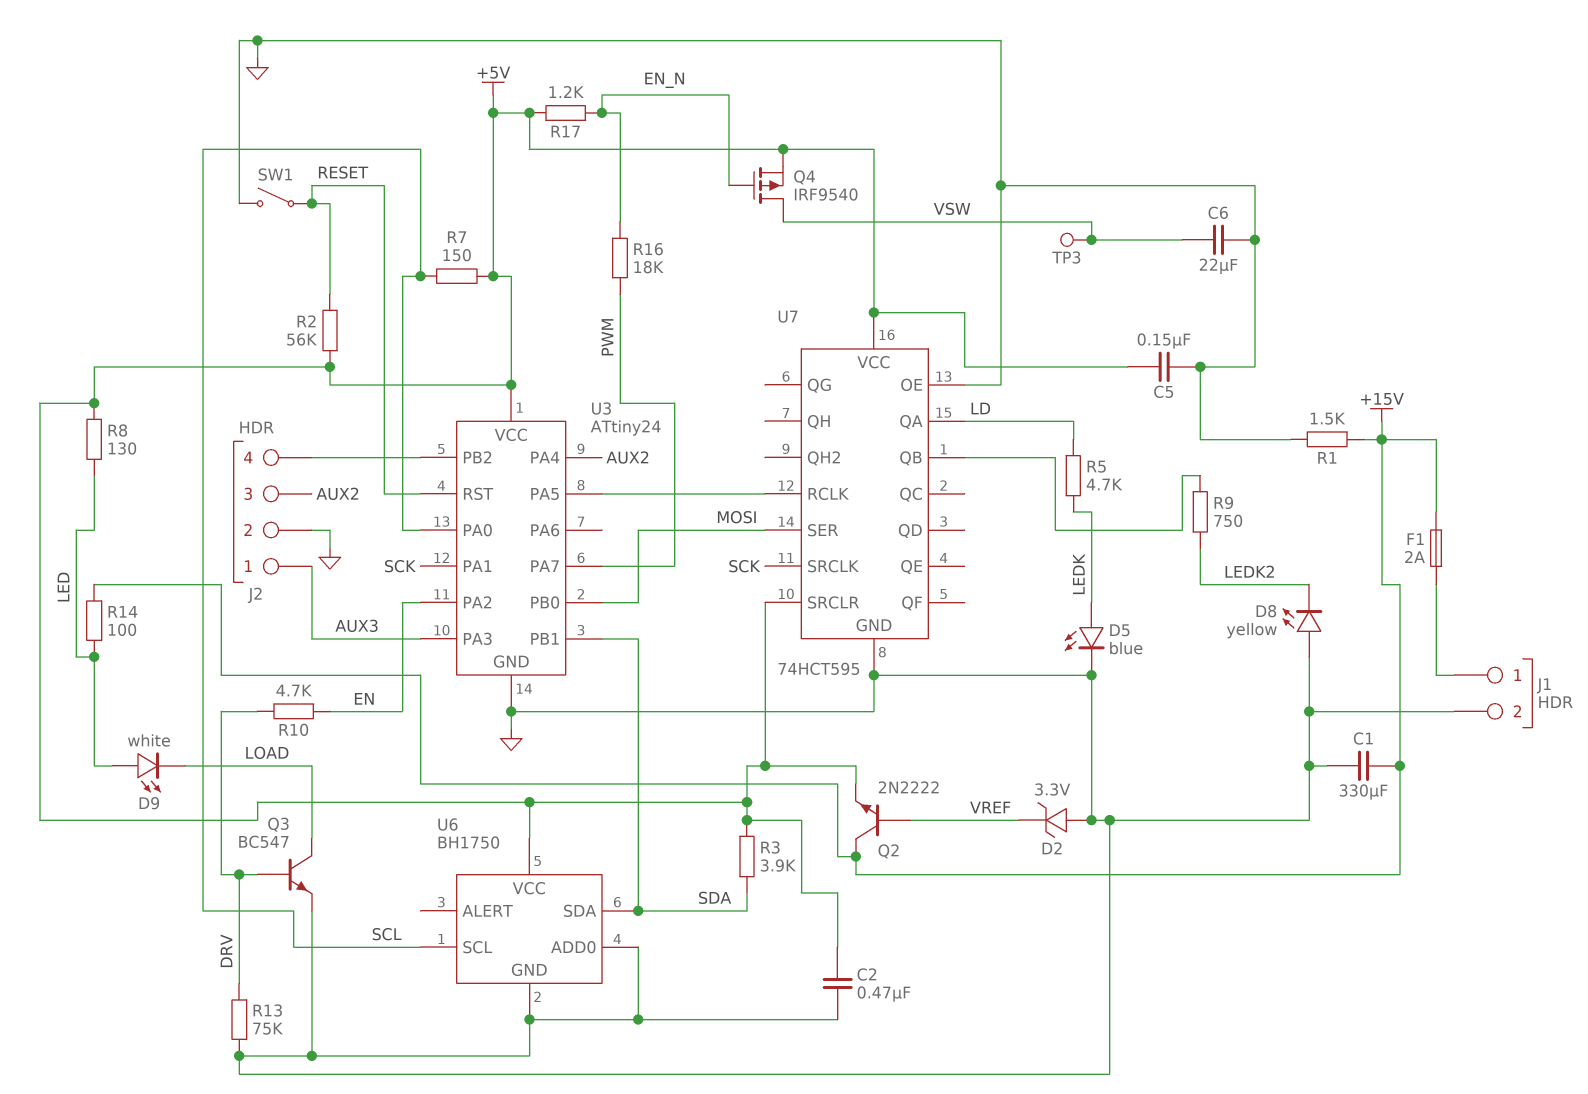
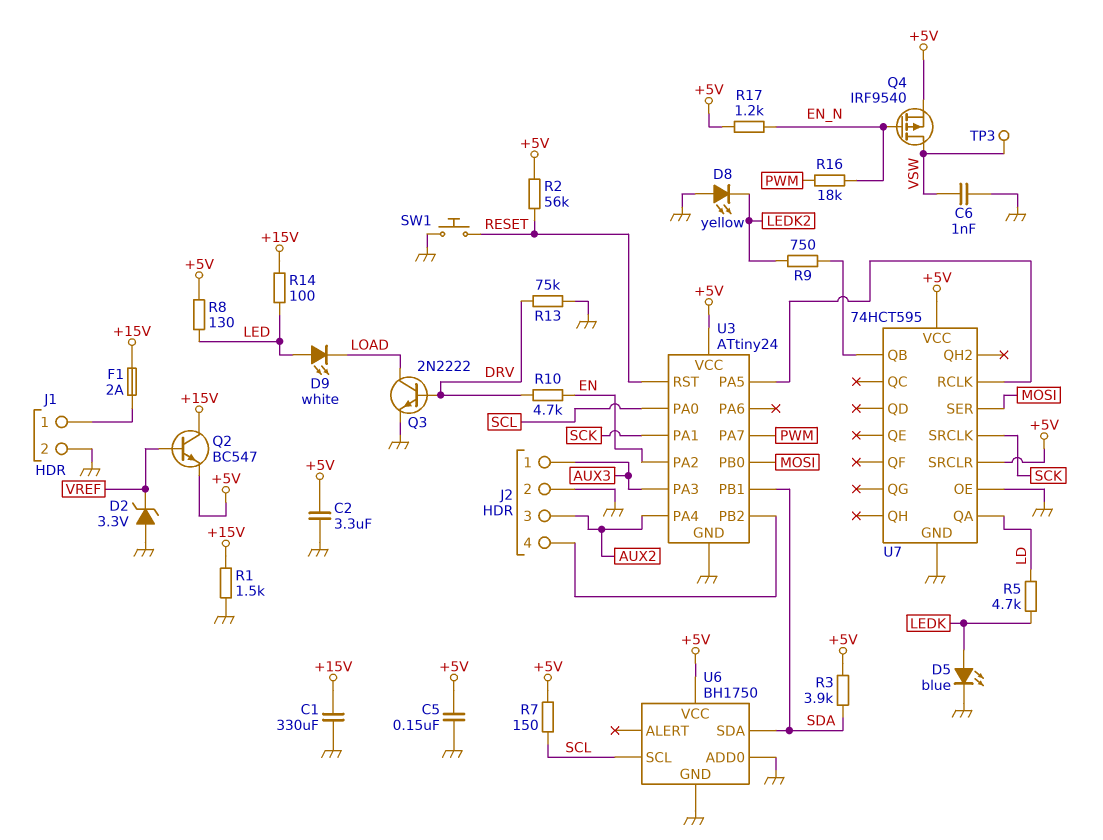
C2: 470nF (+5V, GND) -> 3.3uF (+5V, GND)
C6: 22uF (GND, VSW) -> 1nF (GND, VSW)
Q2: NPN 2N2222 (B VREF, C +15V, E +5V) -> NPN BC547 (B VREF, C +15V, E +5V)
Q3: NPN BC547 (B DRV, C LOAD, E GND) -> NPN 2N2222 (B DRV, C LOAD, E GND)
SW1: switch (GND, RESET) -> button (GND, RESET)

